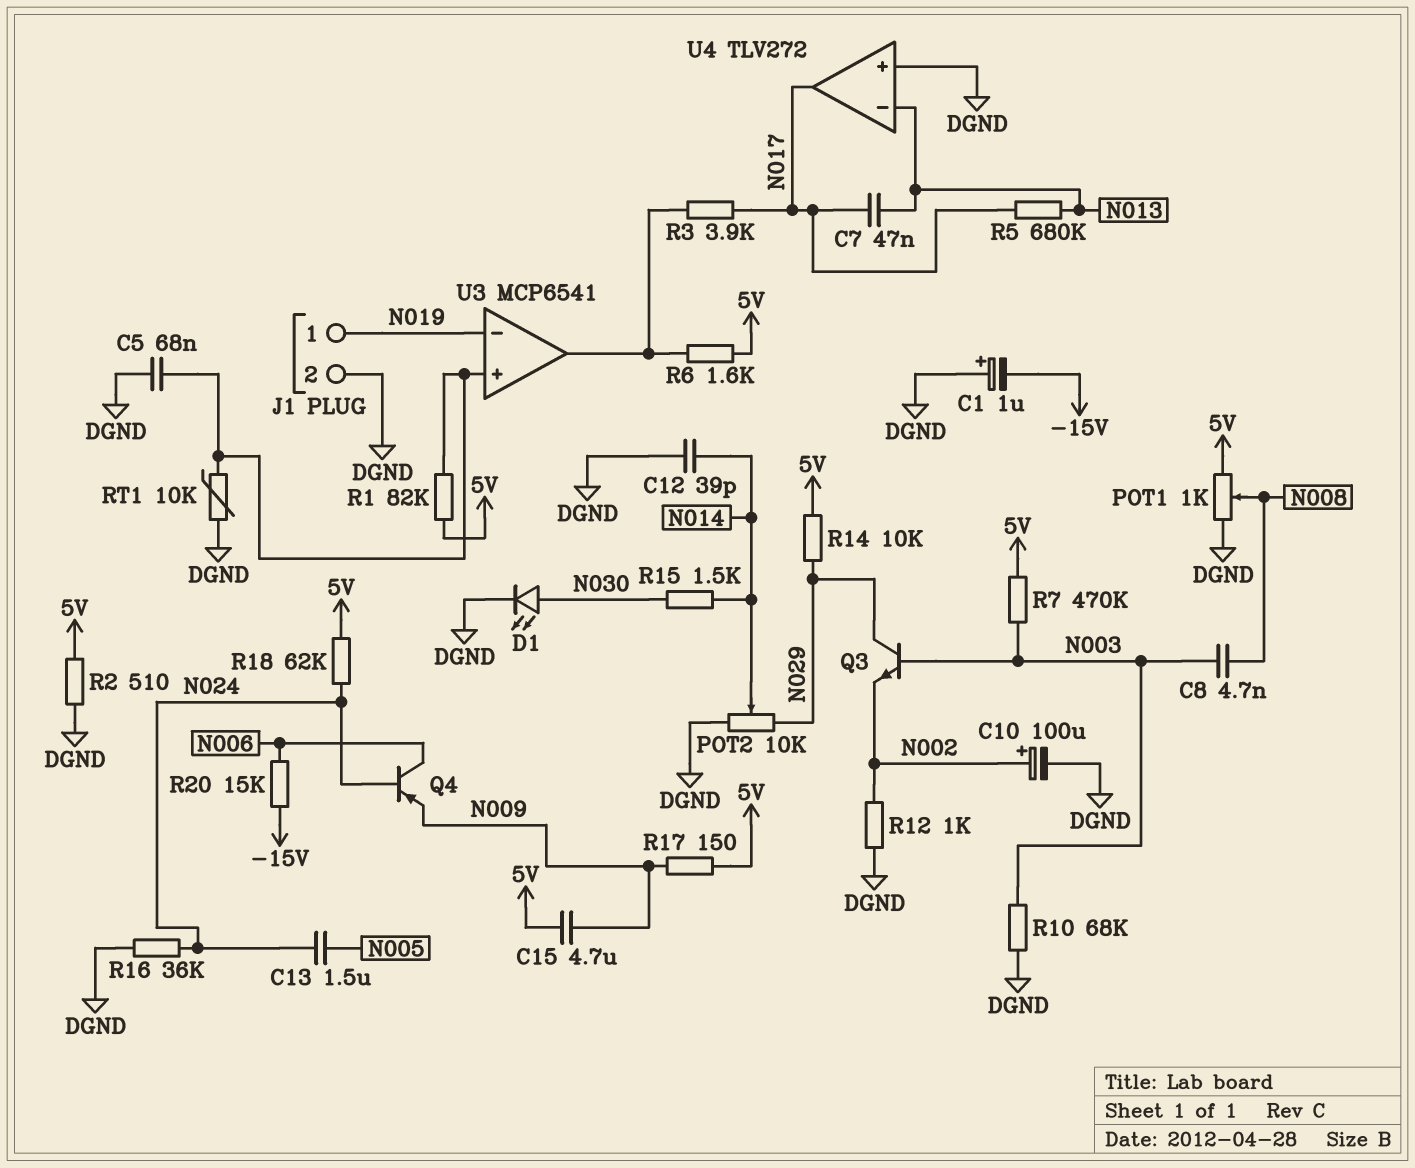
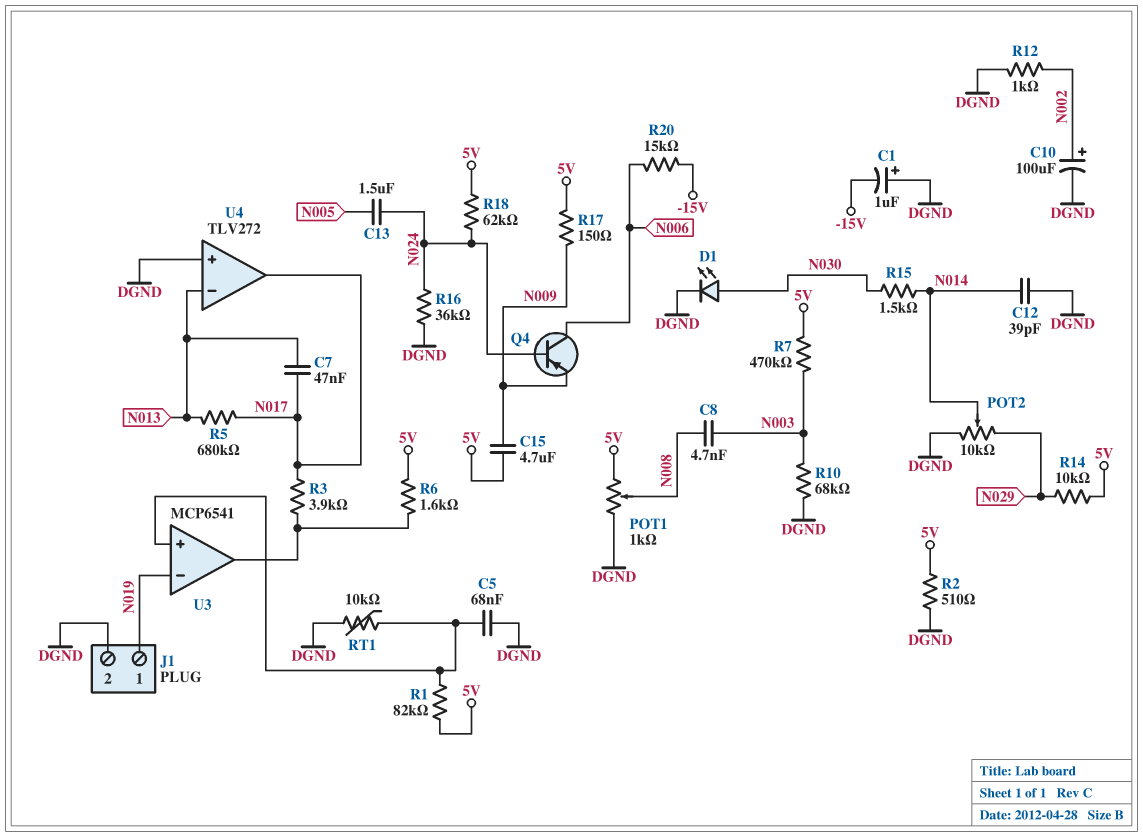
Q3: NPN (B N003, C N029, E N002) -> none

